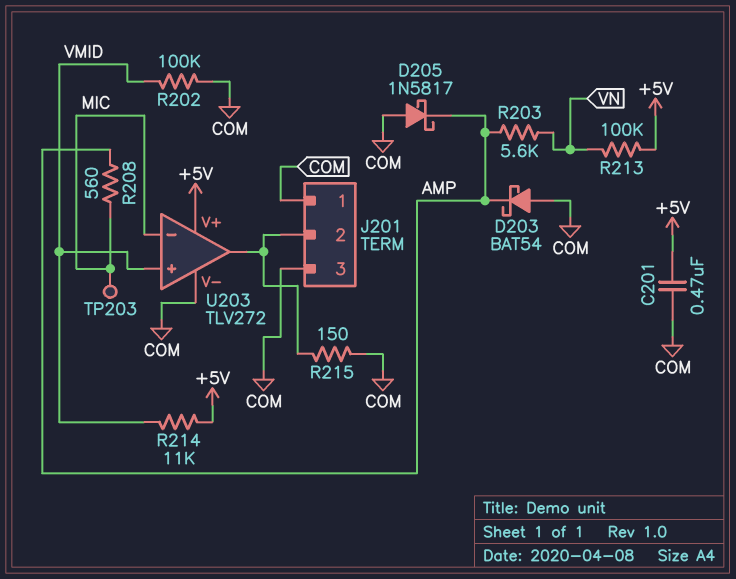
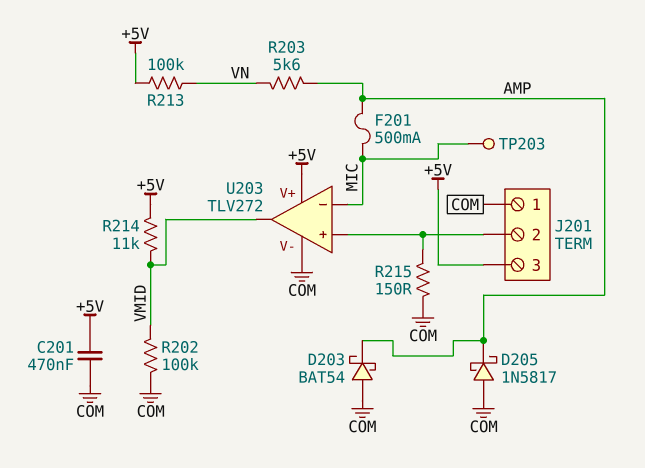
F201: none -> 500mA (AMP, MIC)
J201 pin 3: COM -> +5V
R208: 560 (AMP, MIC) -> none
U203 pin in+: VMID -> J201/2
U203 pin out: J201/2 -> VMID

